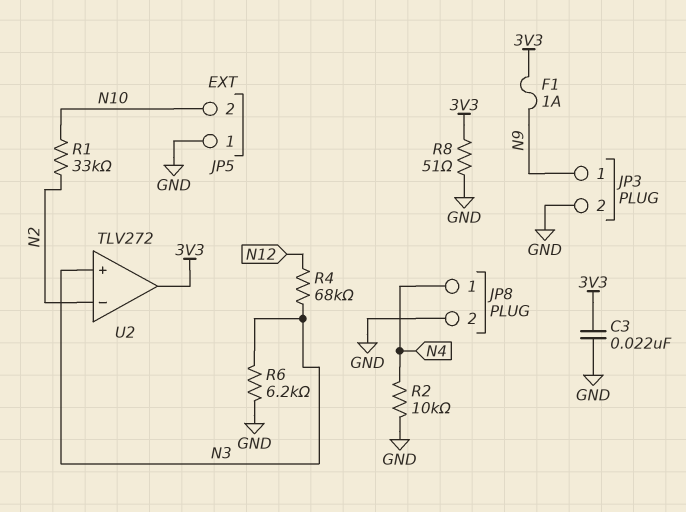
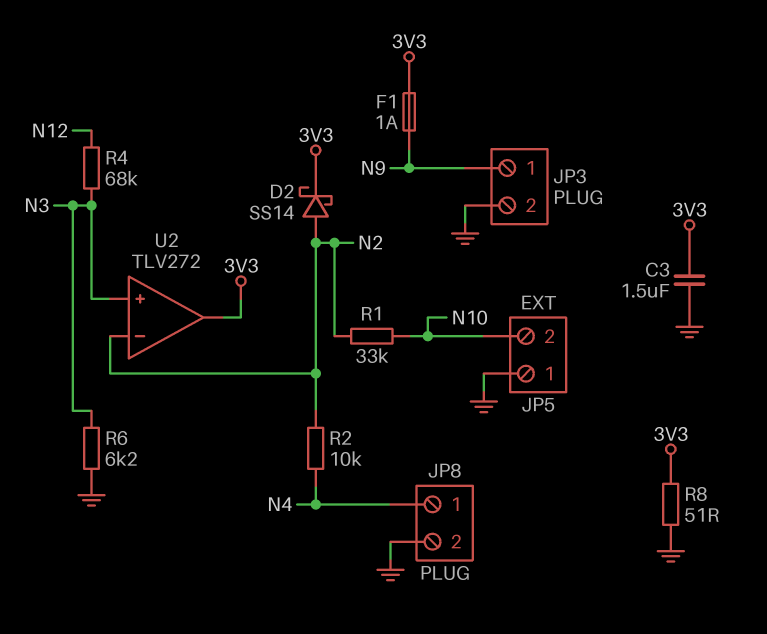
C3: 22nF (3V3, GND) -> 1.5uF (3V3, GND)
D2: none -> schottky SS14 (A N2, K 3V3)
R2: 10k (GND, N4) -> 10k (N2, N4)

